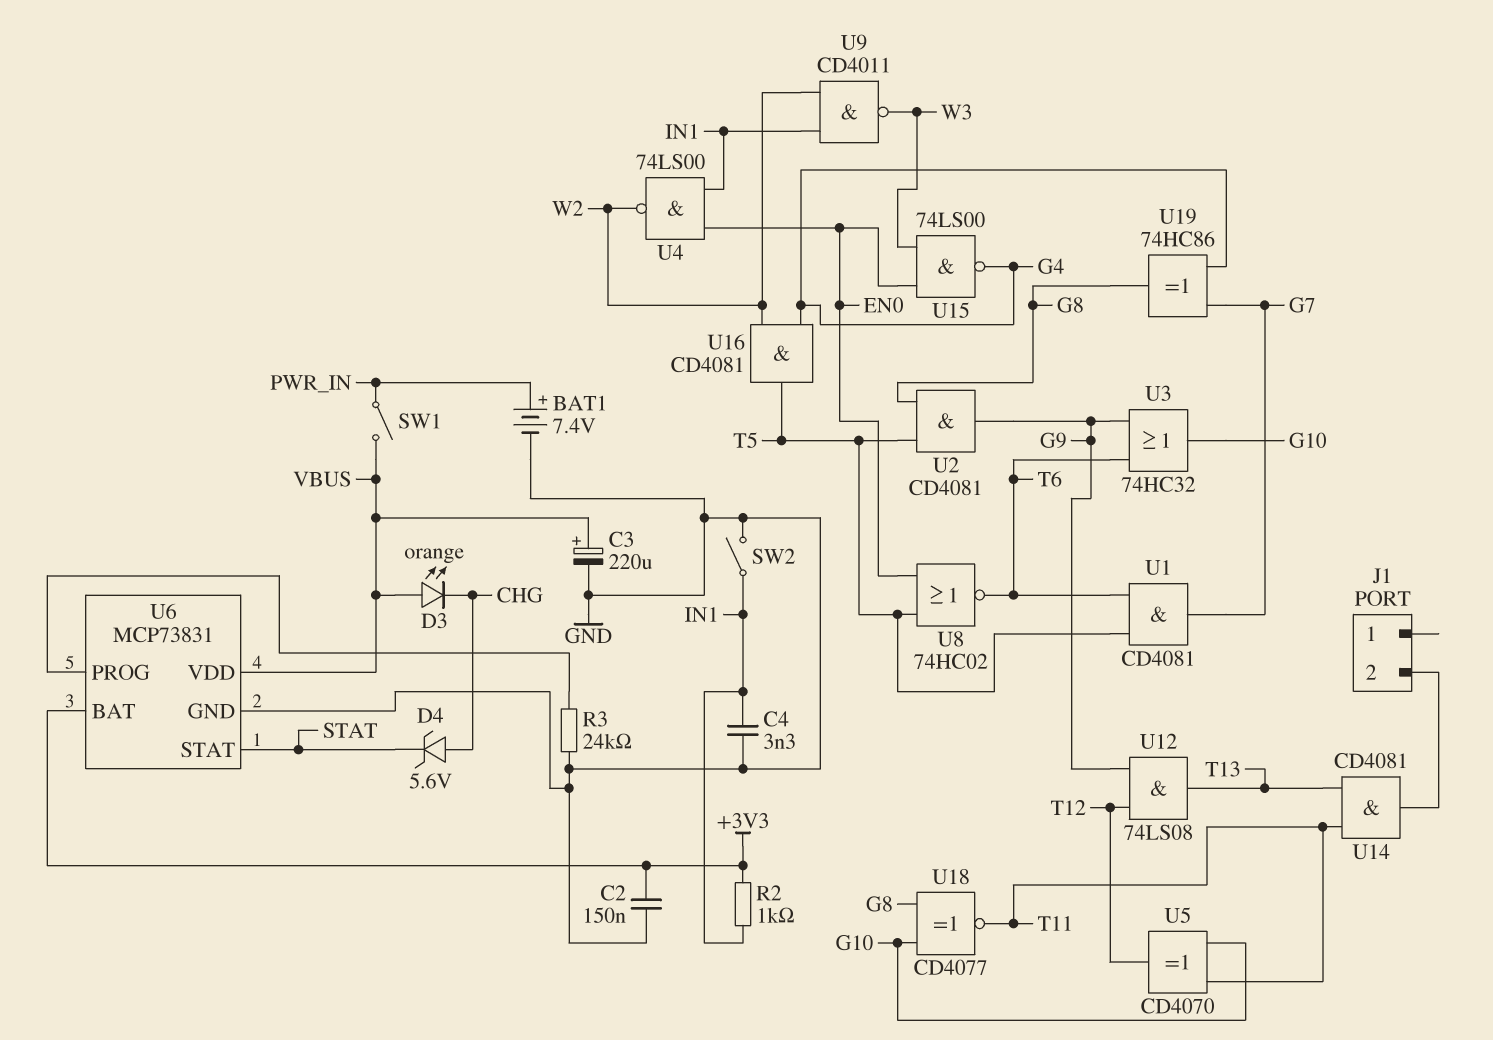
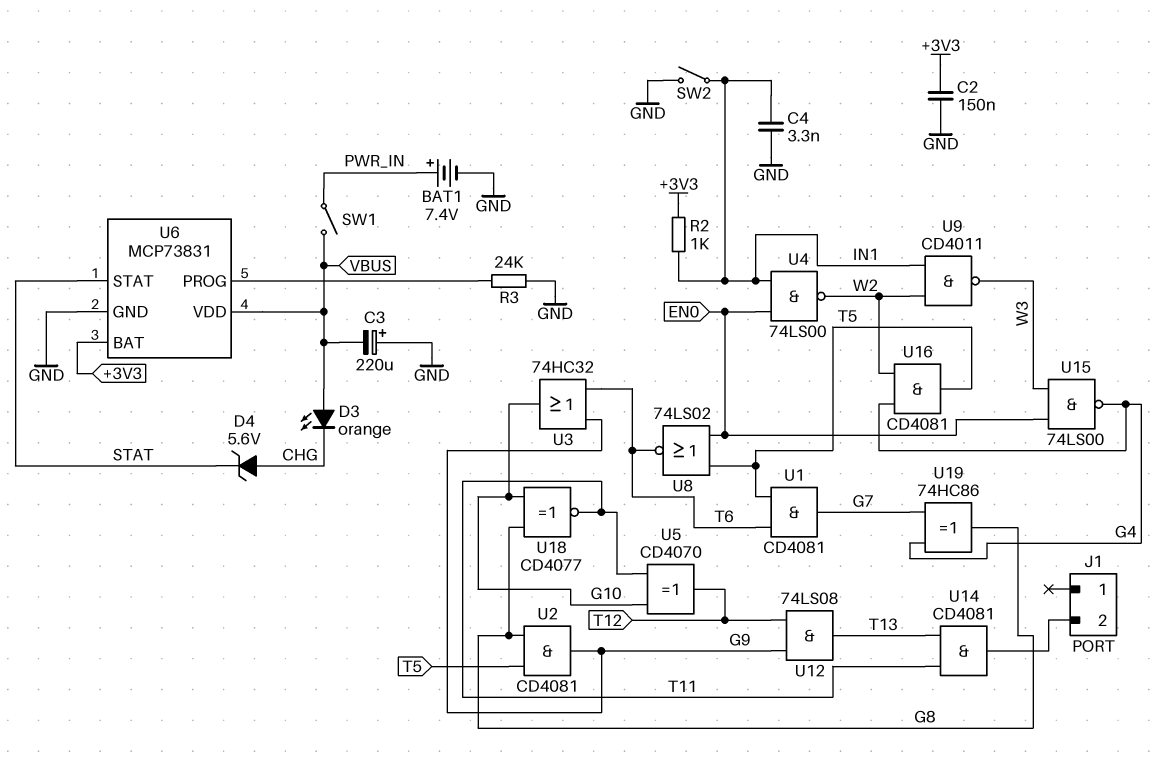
C3: 220uF (plus VBUS, minus GND) -> 220uF (plus GND, minus VBUS)
U8: NOR 74HC02 (in EN0, in T5, out T6) -> NOR 74LS02 (in EN0, in T5, out T6)

